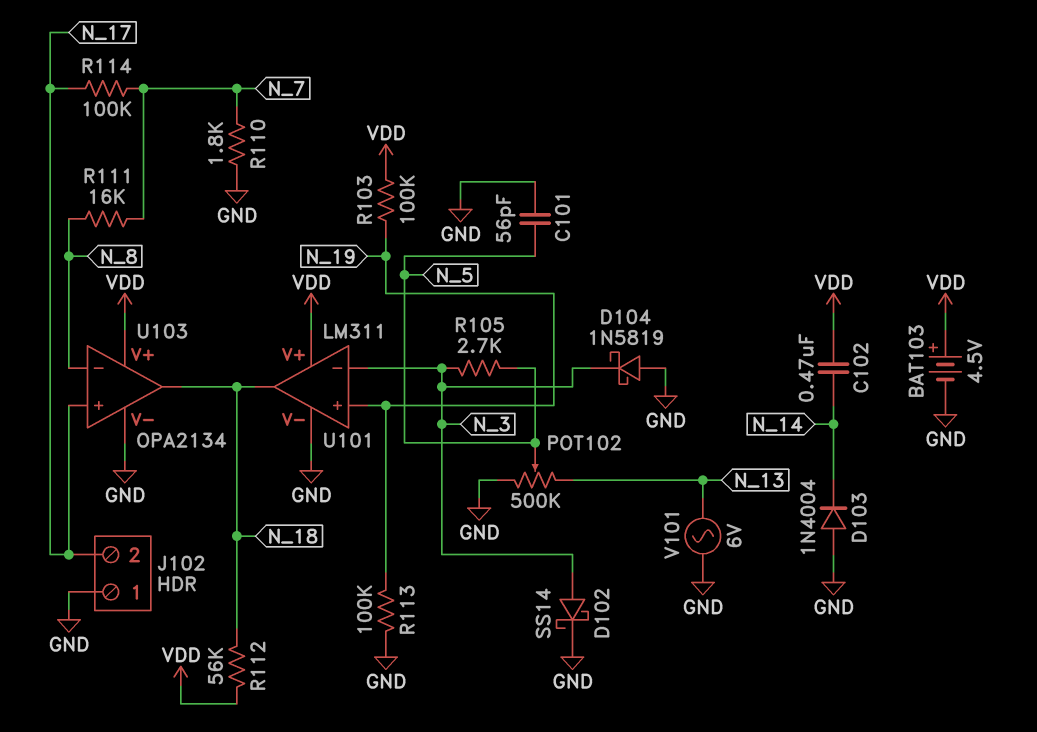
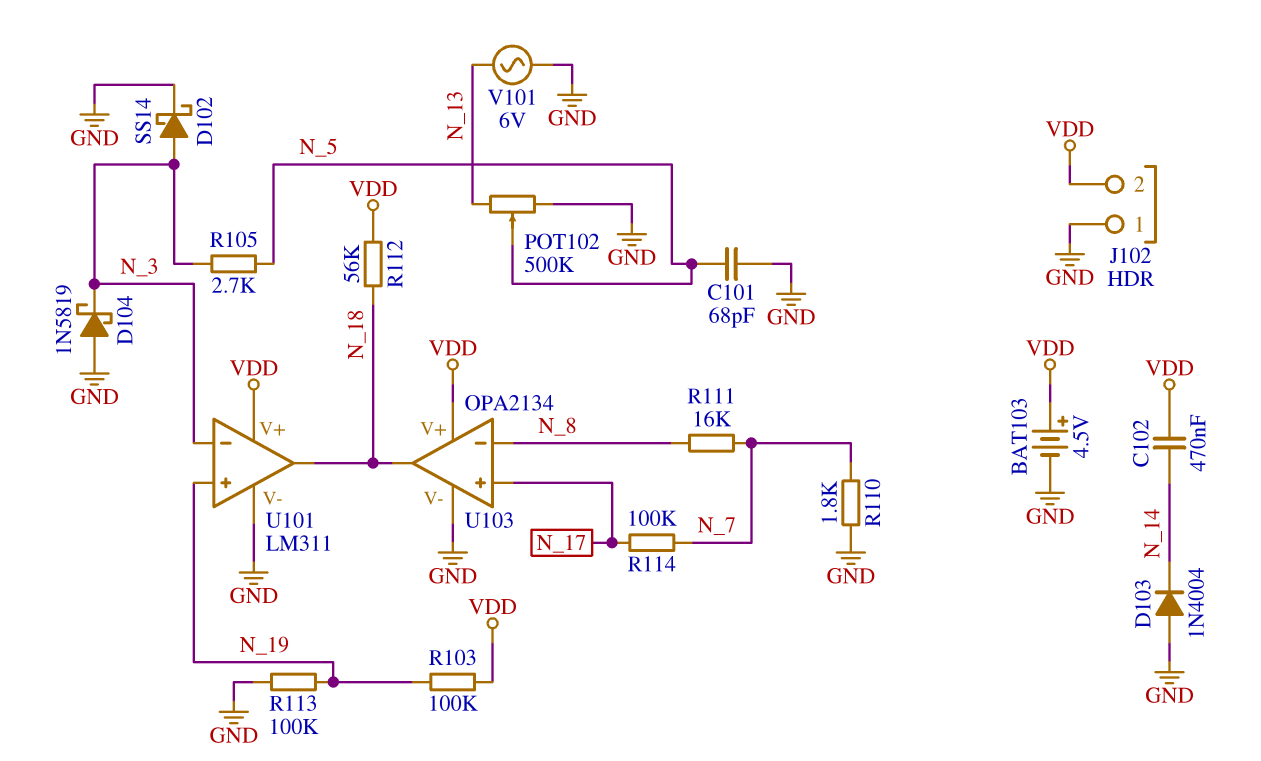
C101: 56pF (GND, N_5) -> 68pF (GND, N_5)
J102 pin 2: N_17 -> VDD

